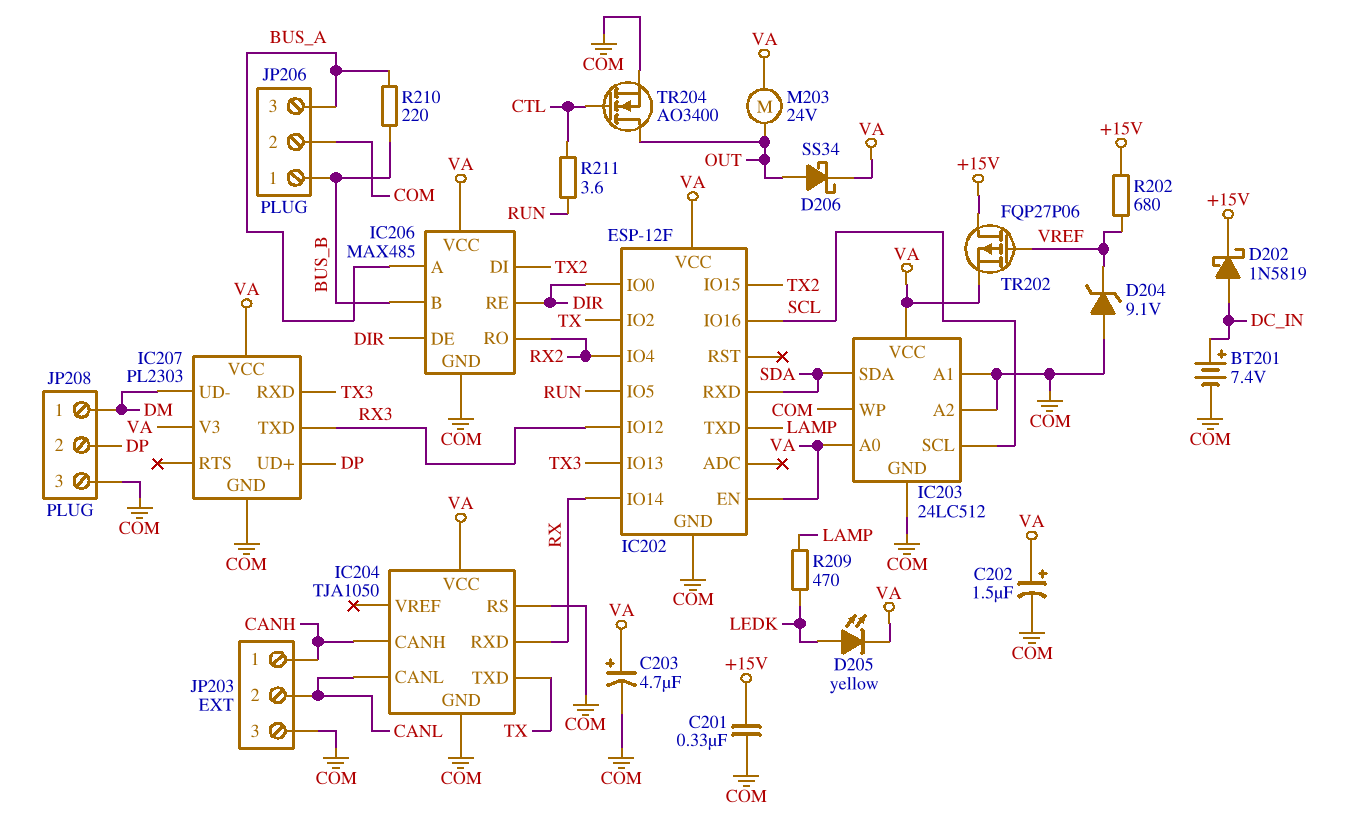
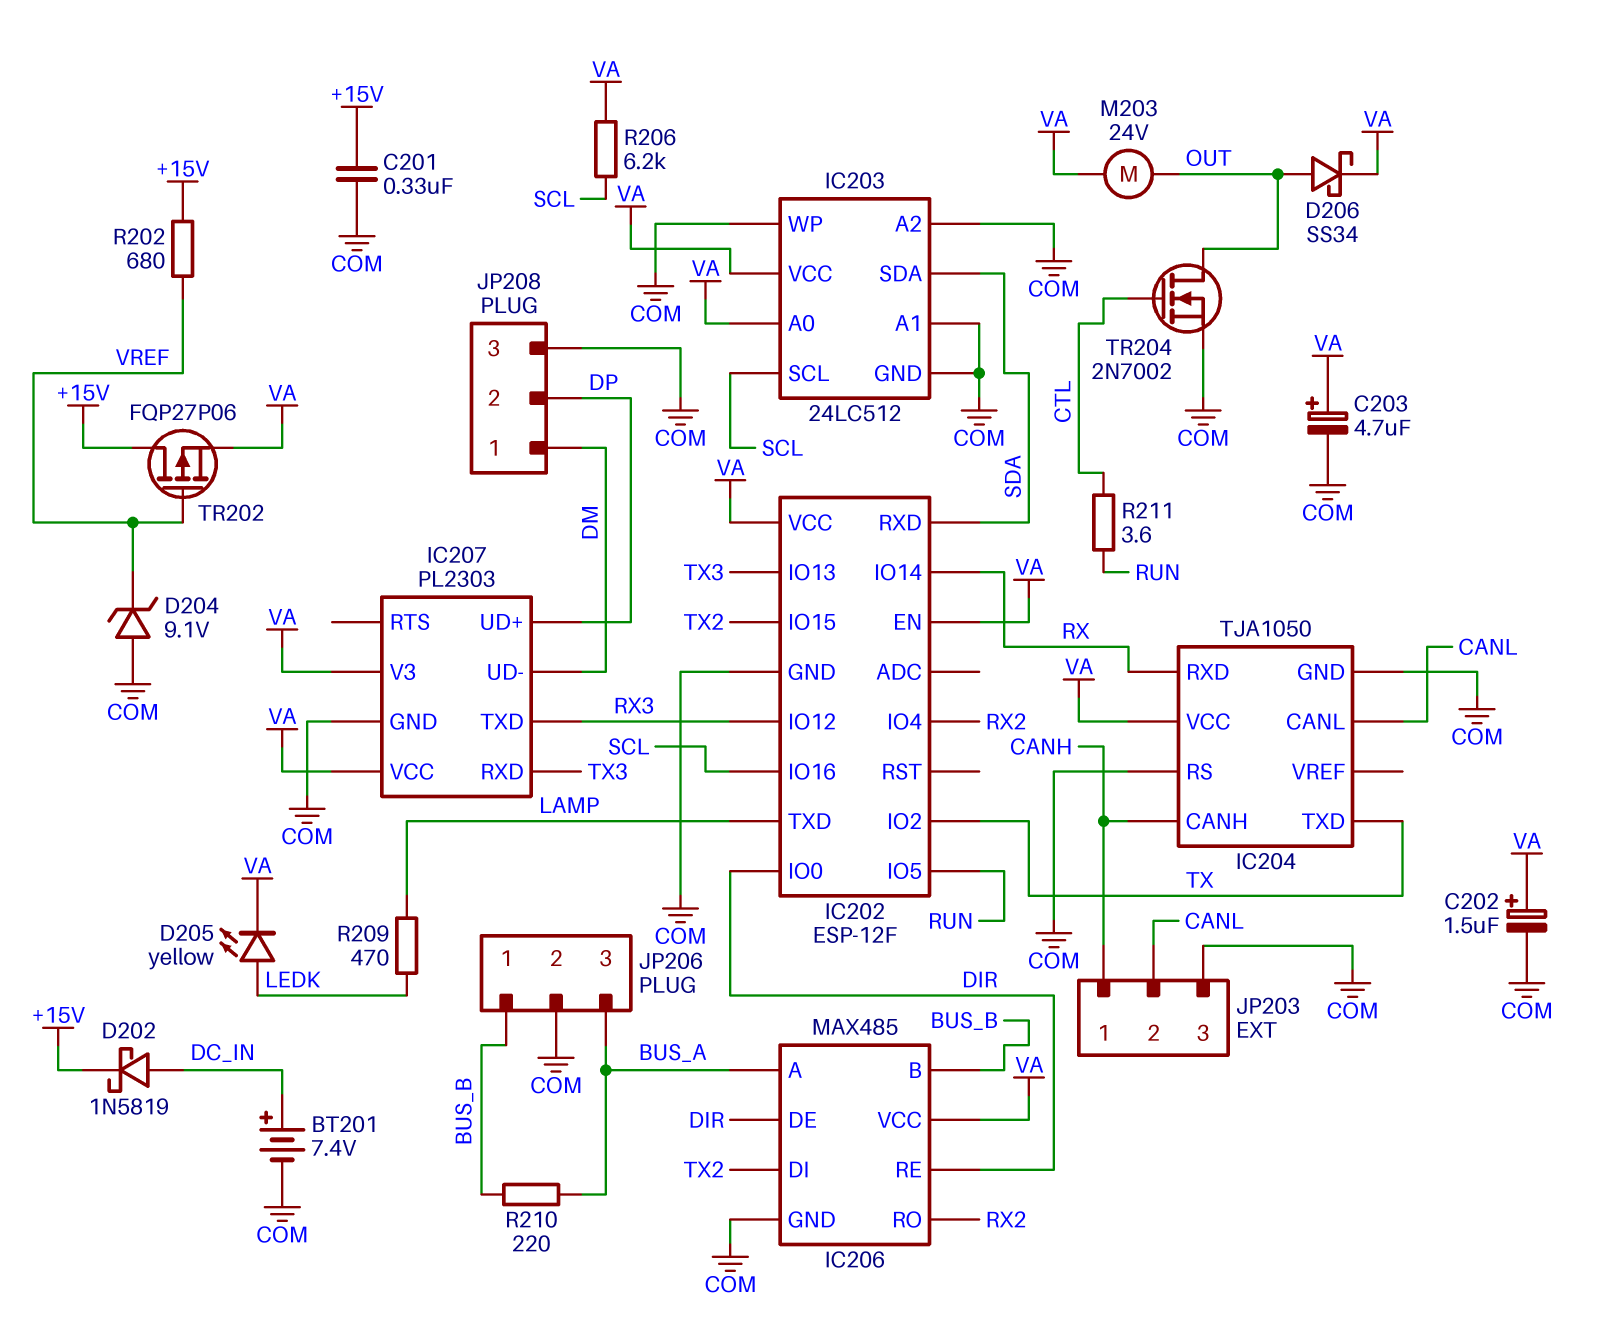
R206: none -> 6.2k (SCL, VA)
TR204: NMOS AO3400 (G CTL, D OUT, S COM) -> NMOS 2N7002 (G CTL, D OUT, S COM)

